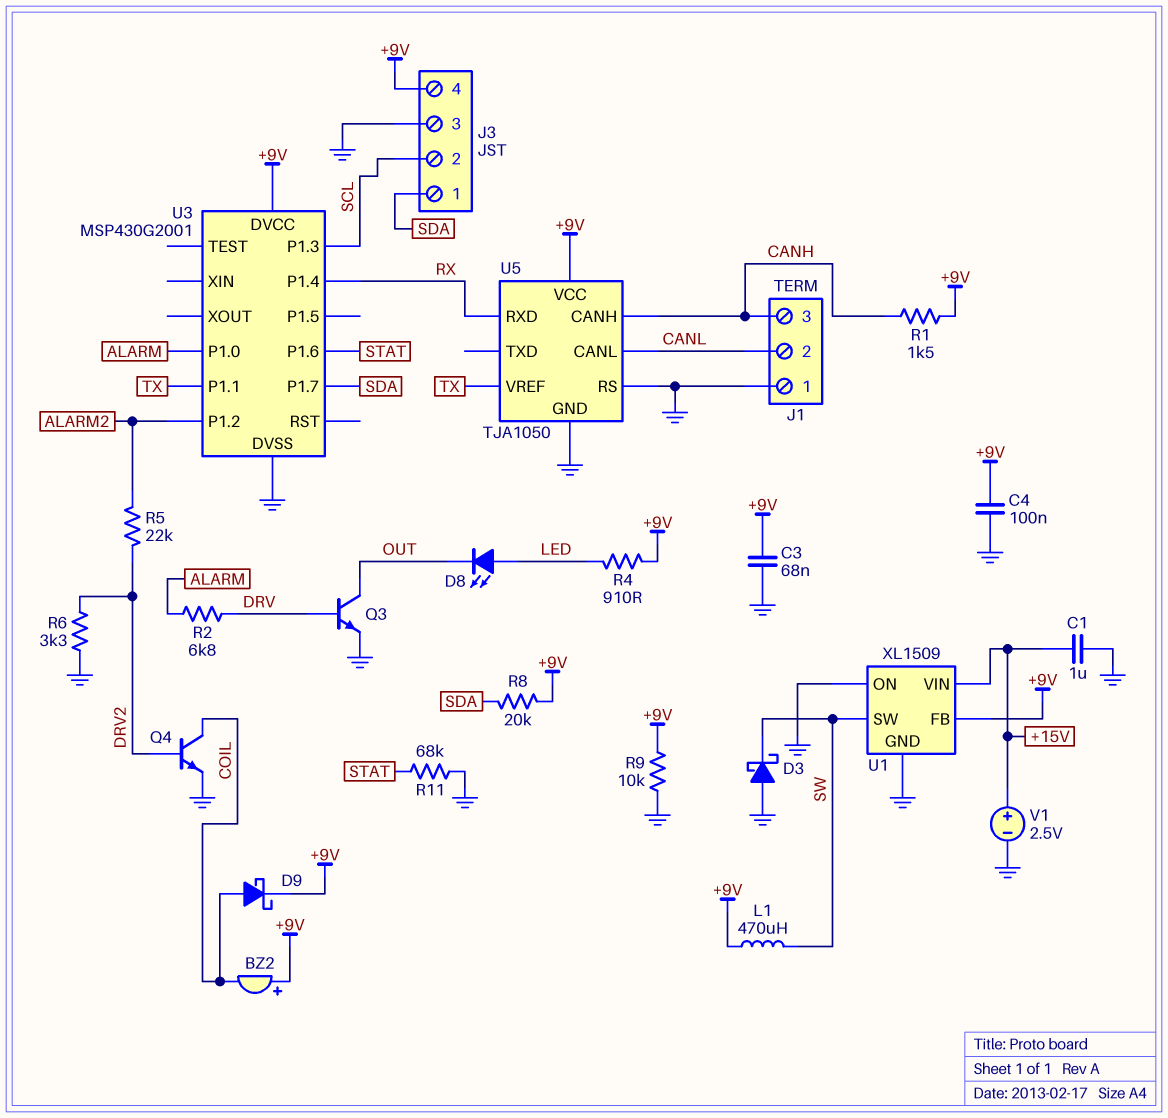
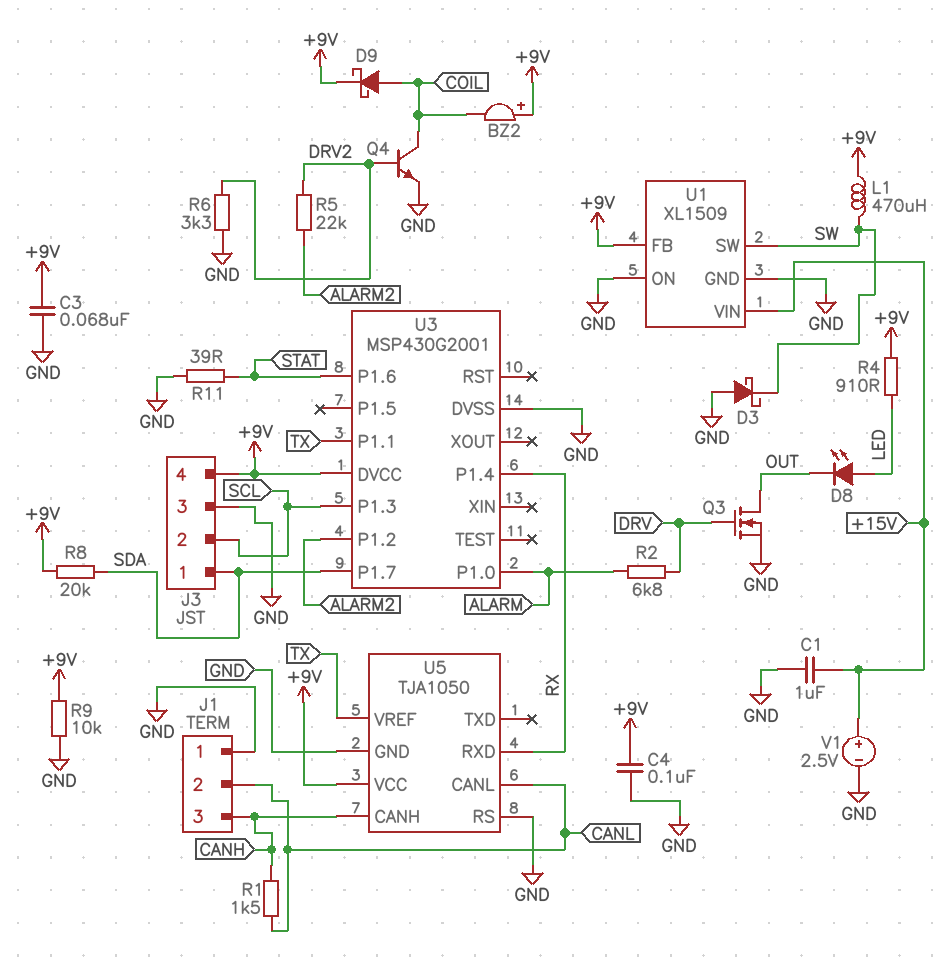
Q3: NPN (B DRV, C OUT, E GND) -> NMOS (G DRV, D OUT, S GND)
R1: 1.5k (+9V, CANH) -> 1.5k (CANH, CANL)
R11: 68k (GND, STAT) -> 39 (GND, STAT)

